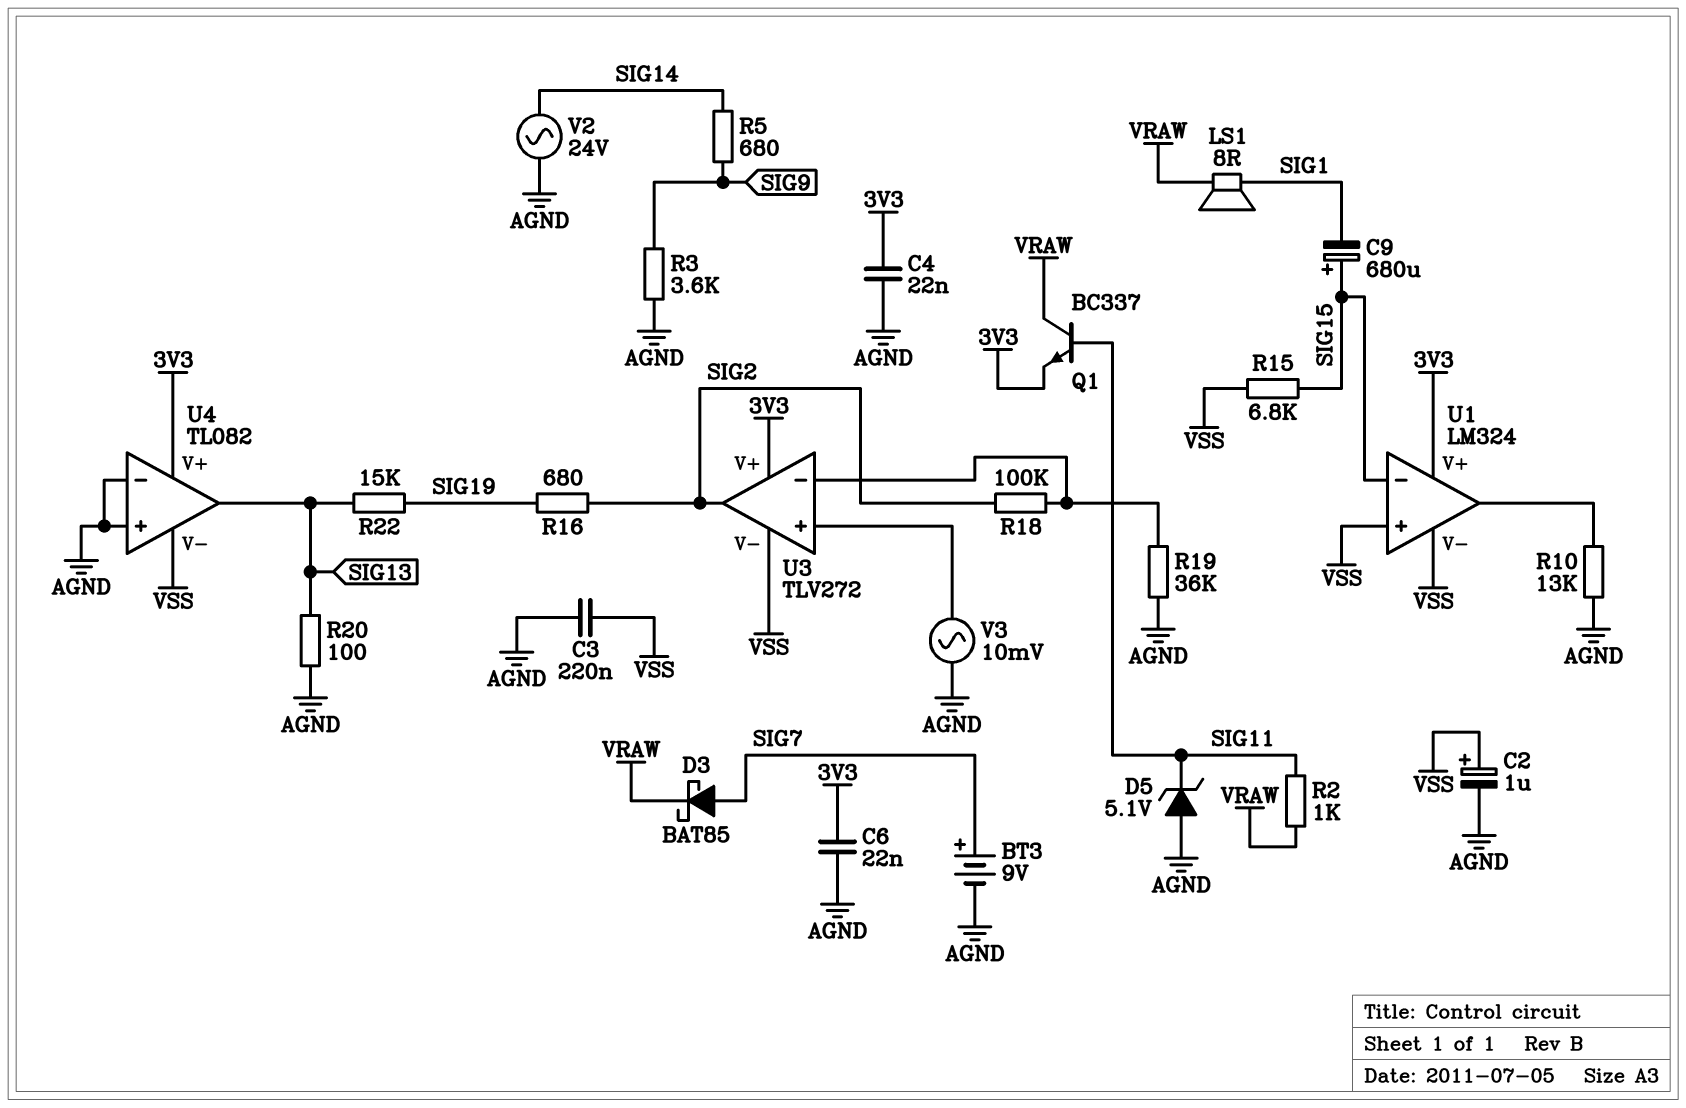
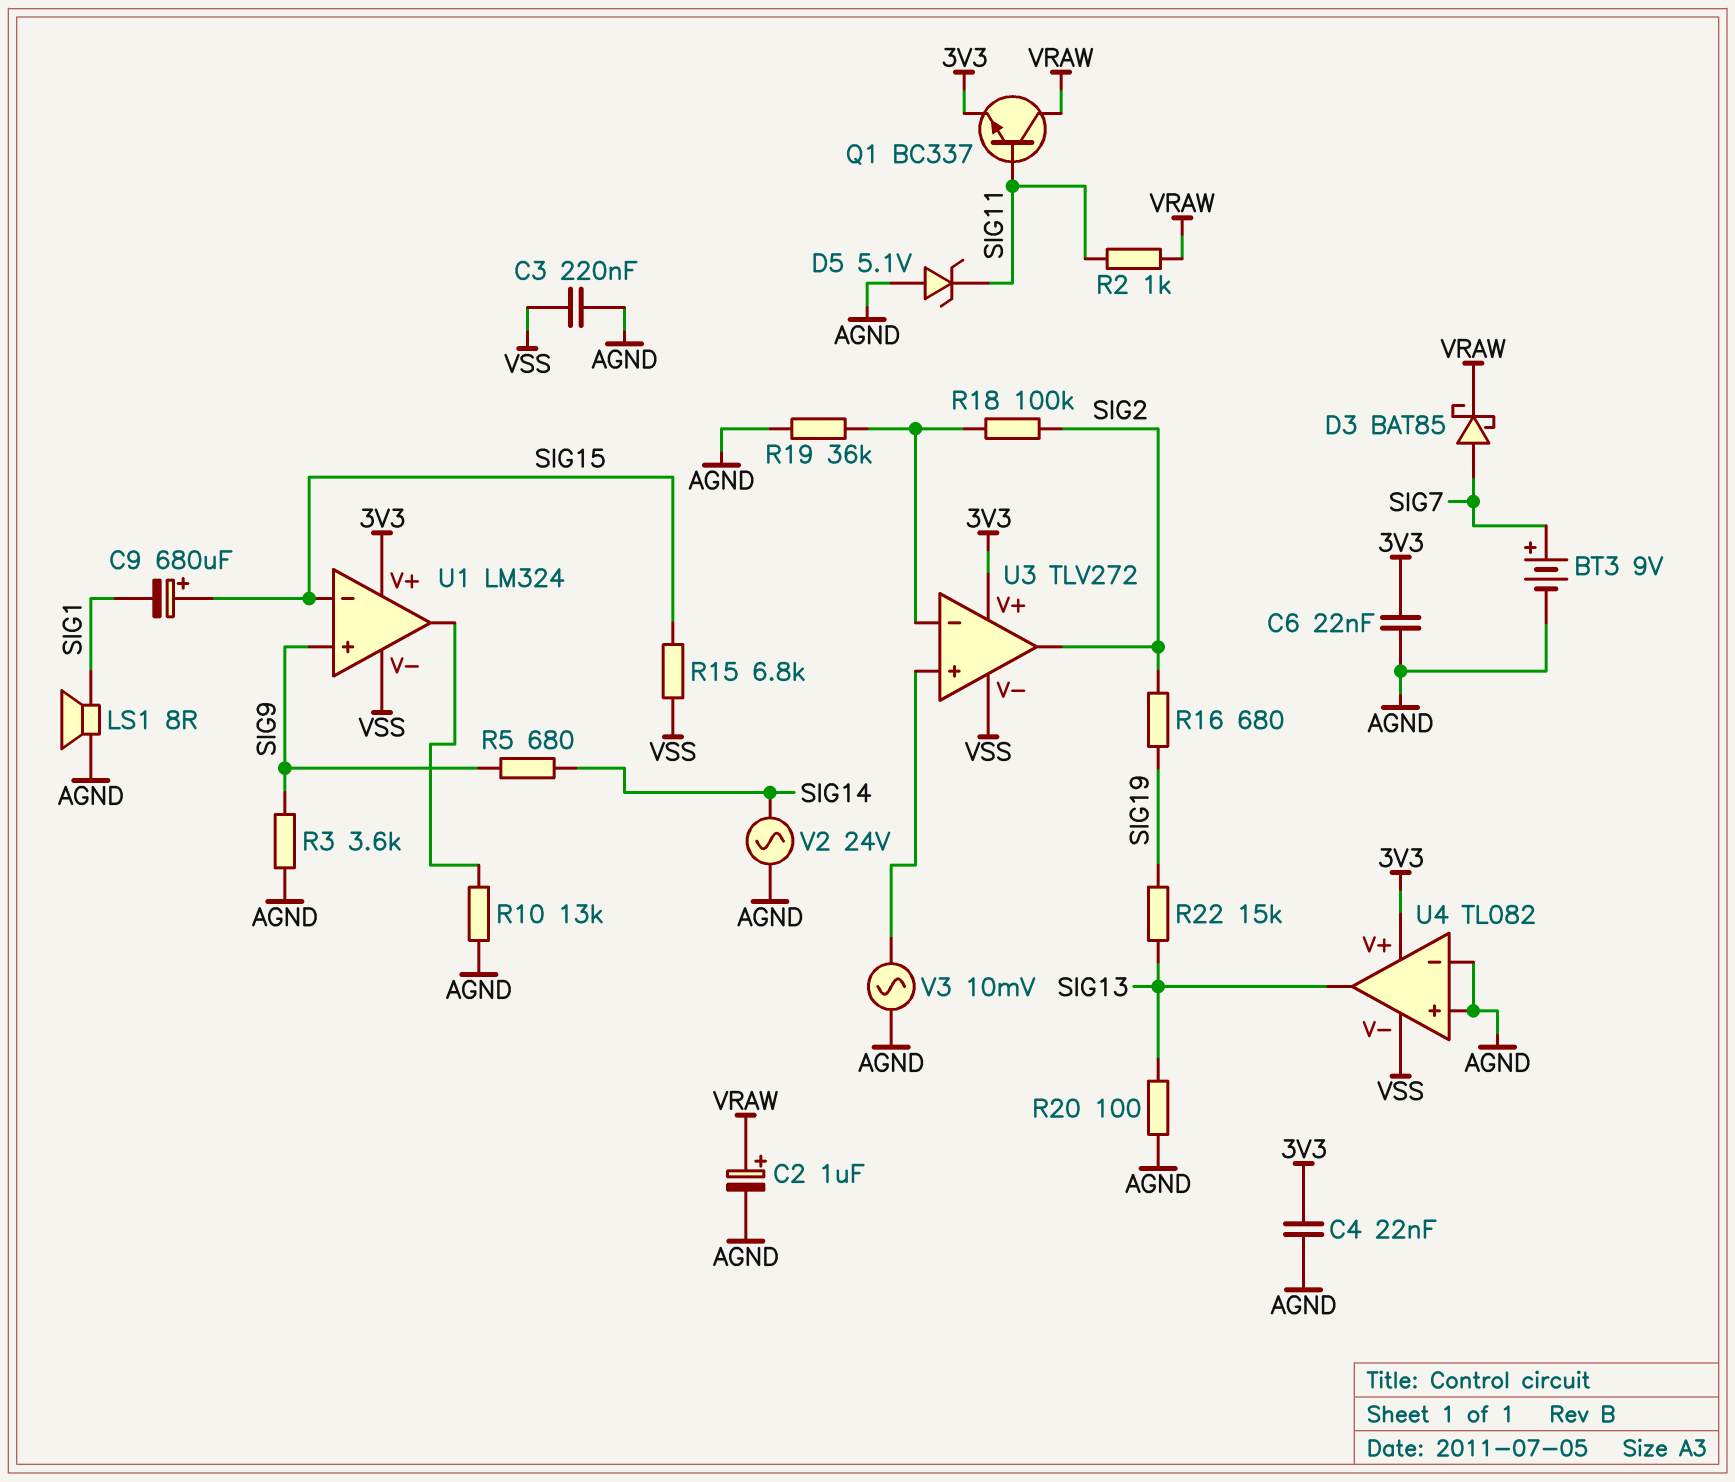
C2: 1uF (plus VSS, minus AGND) -> 1uF (plus VRAW, minus AGND)
LS1: speaker 8R (SIG1, VRAW) -> speaker 8R (AGND, SIG1)
U1 pin in+: VSS -> SIG9

